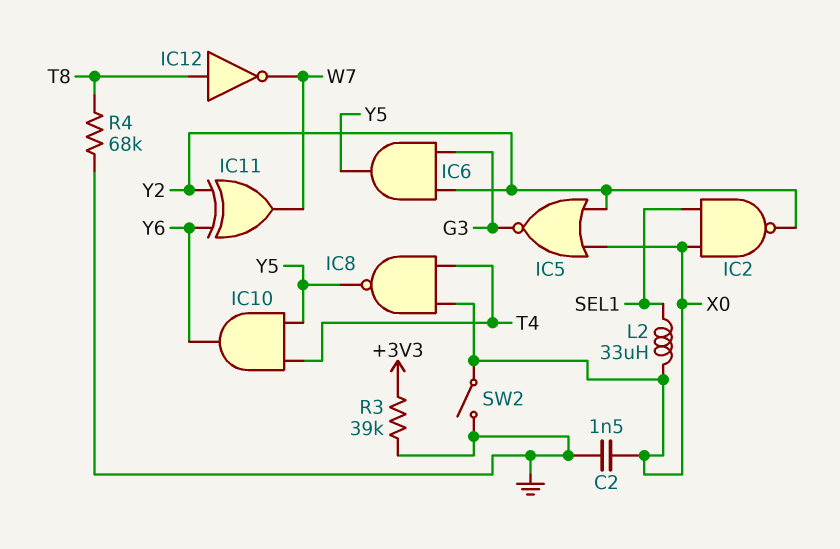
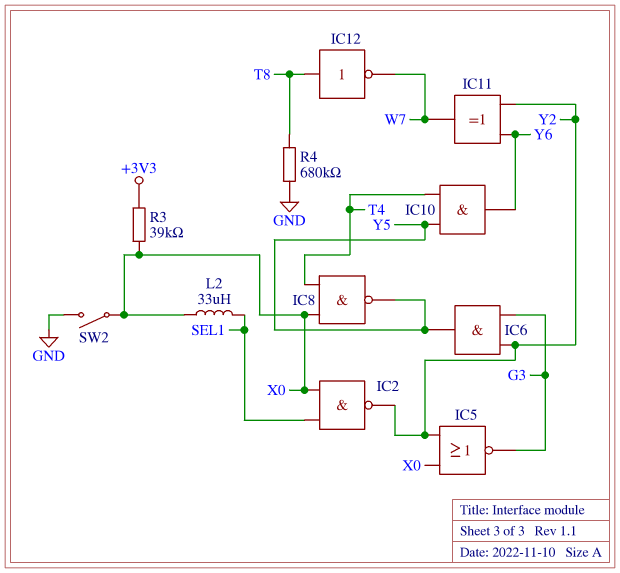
C2: 1.5nF (GND, X0) -> none
R3: 39k (+3V3, GND) -> 39k (+3V3, X0)
R4: 68k (GND, T8) -> 680k (GND, T8)

